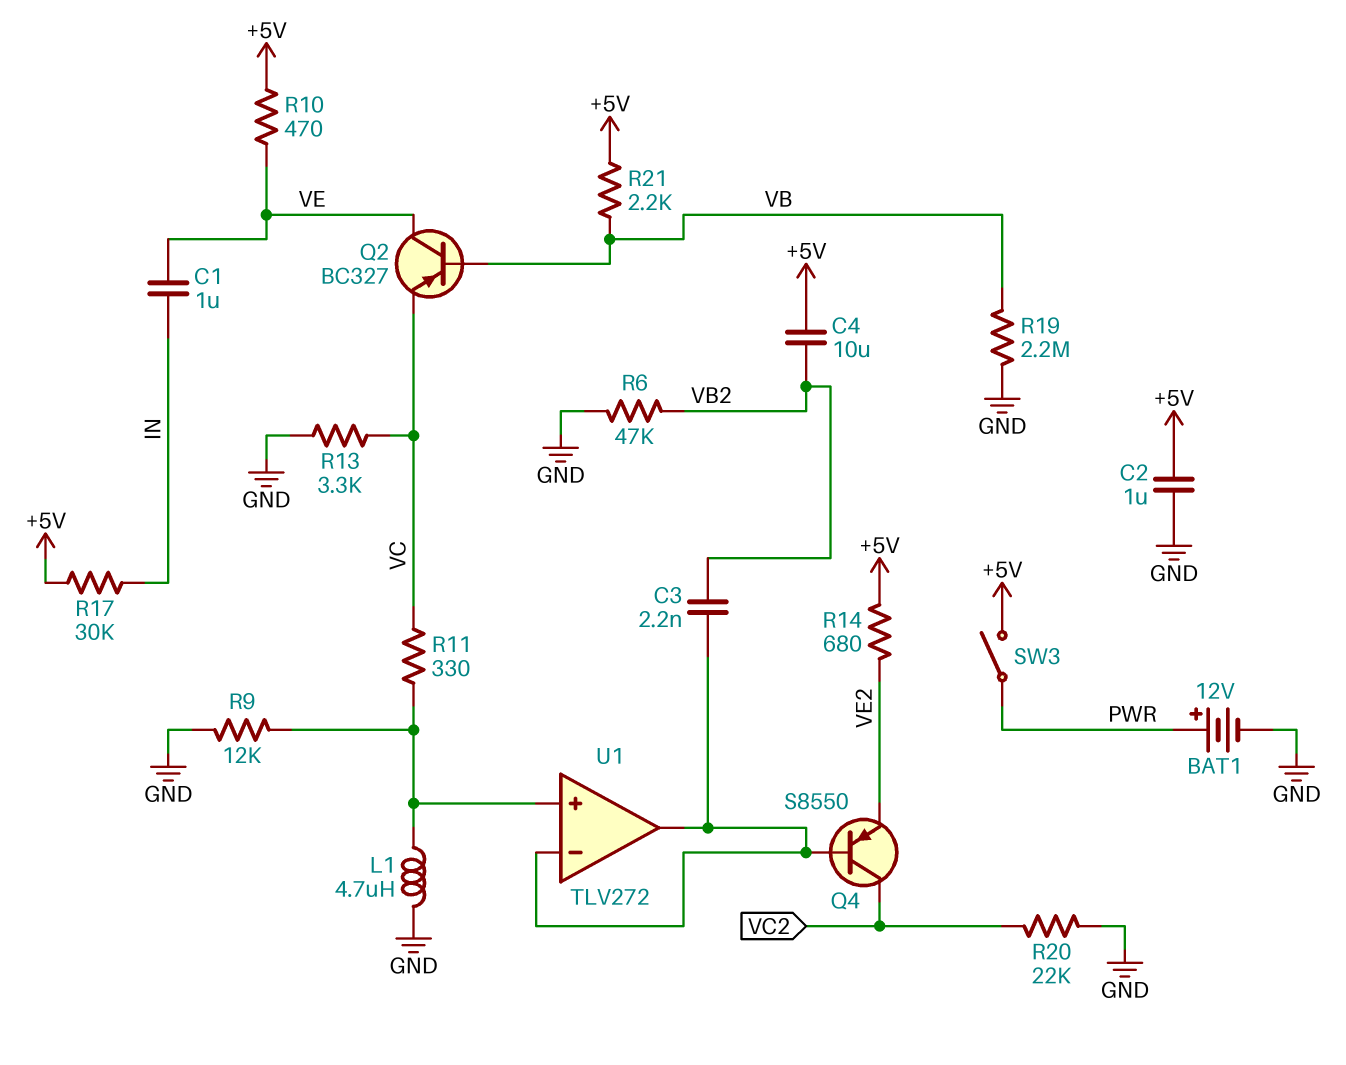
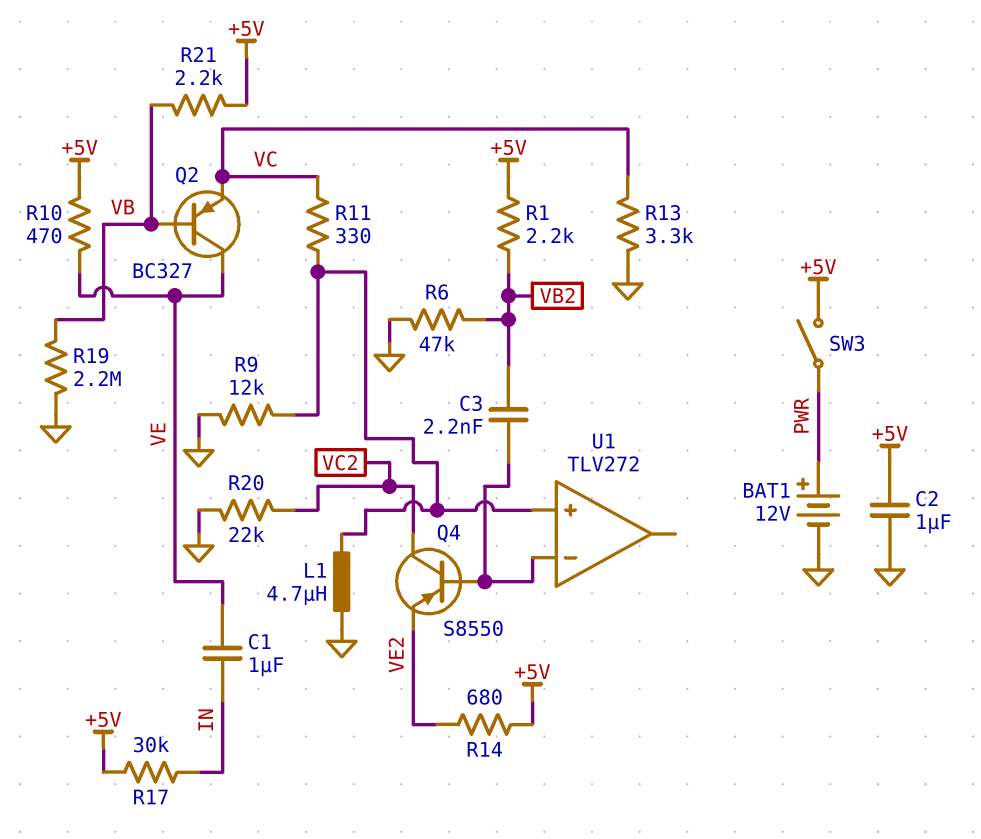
C4: 10uF (+5V, VB2) -> none
R1: none -> 2.2k (+5V, VB2)
U1 pin out: U1/in- -> none

